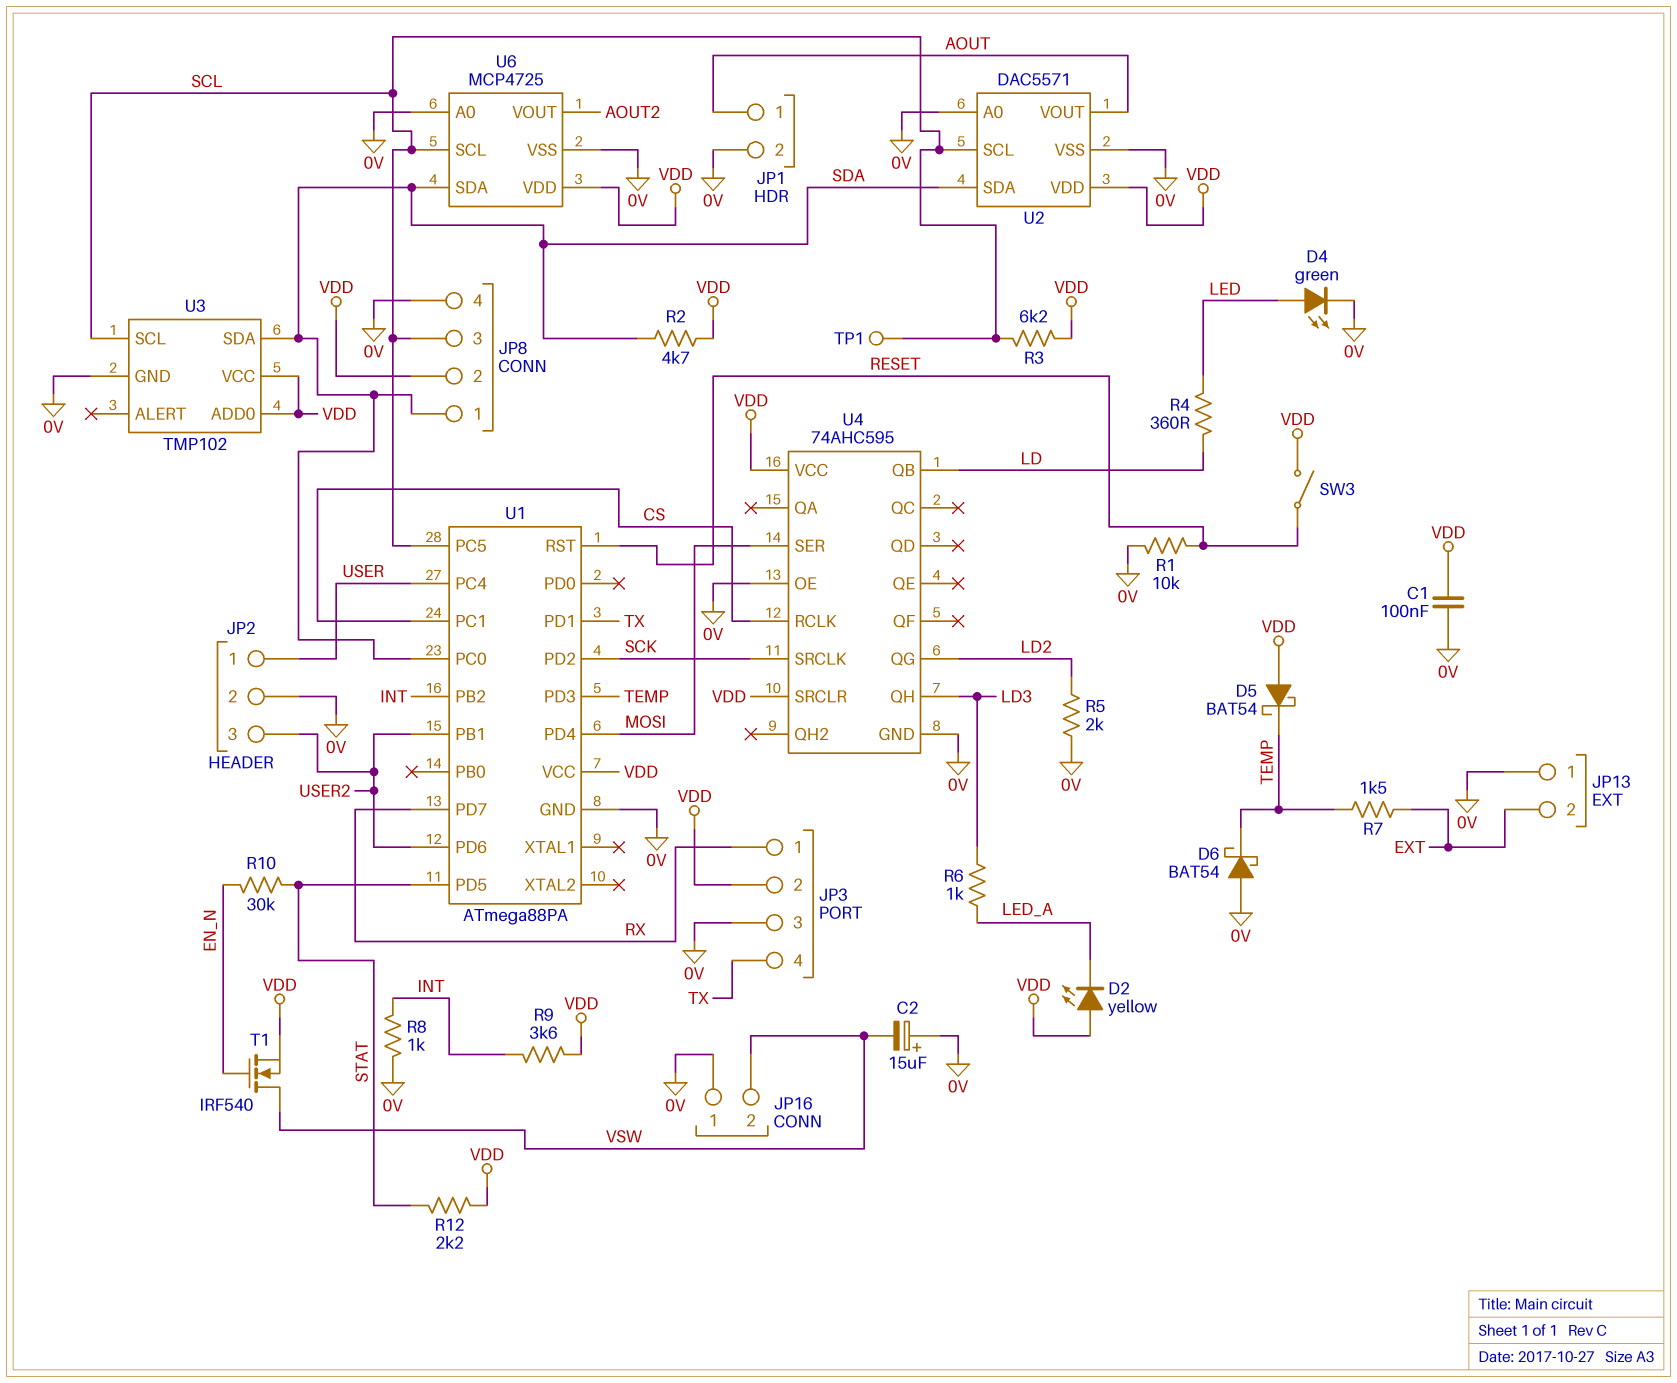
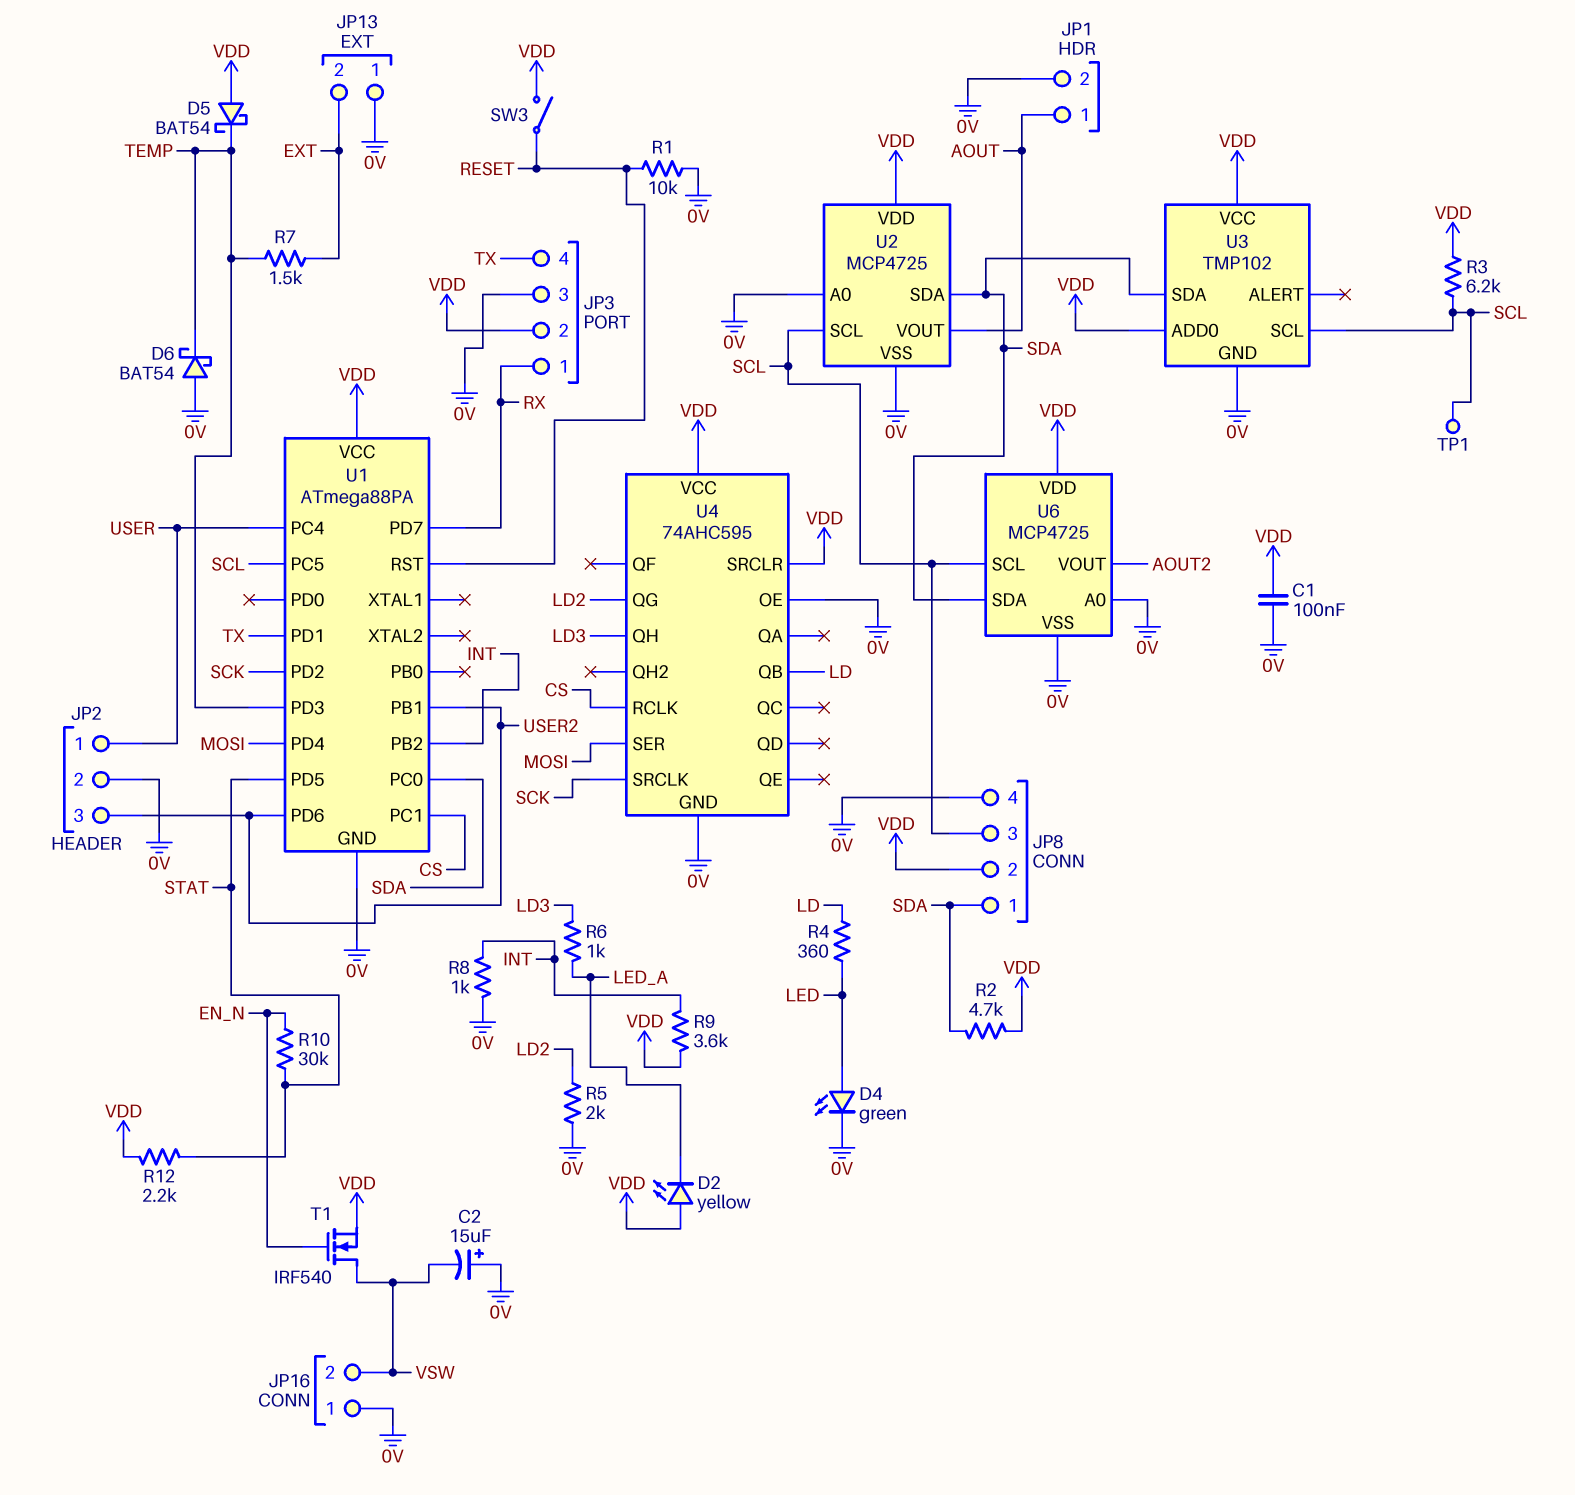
U2: DAC5571 -> MCP4725

